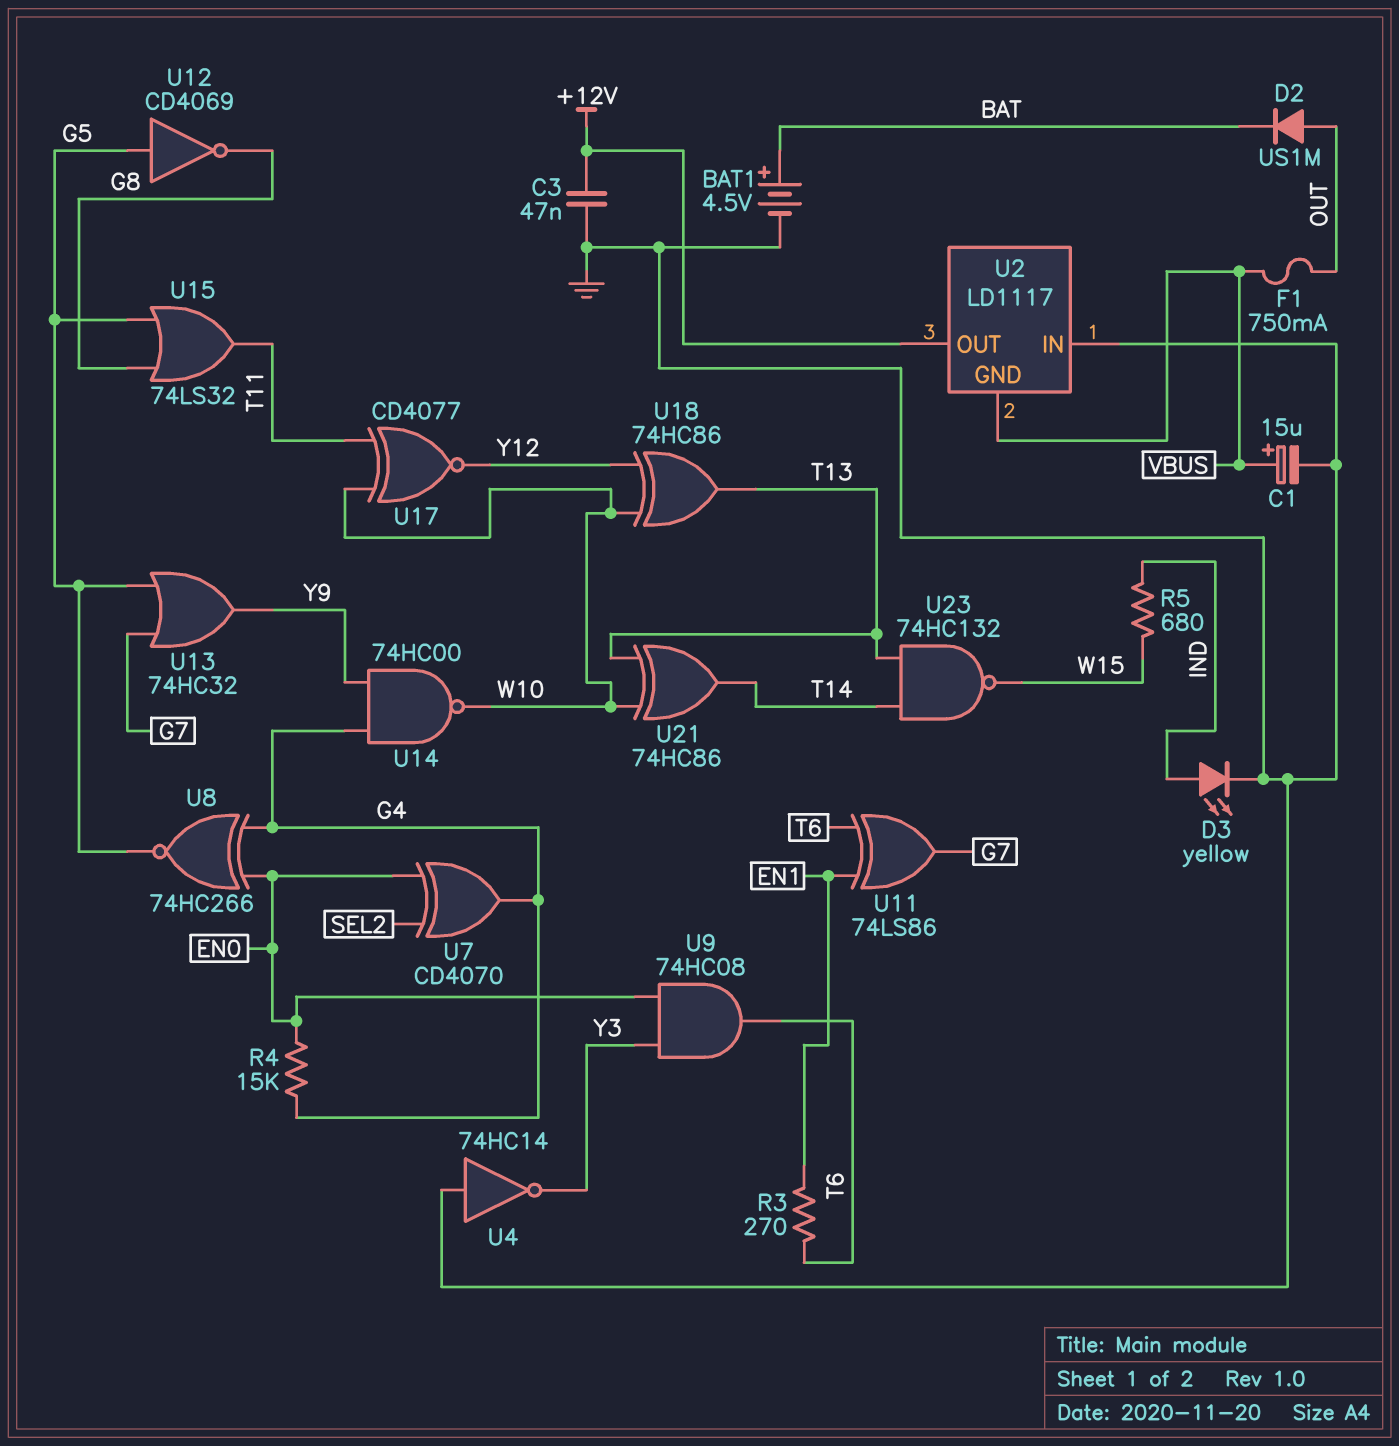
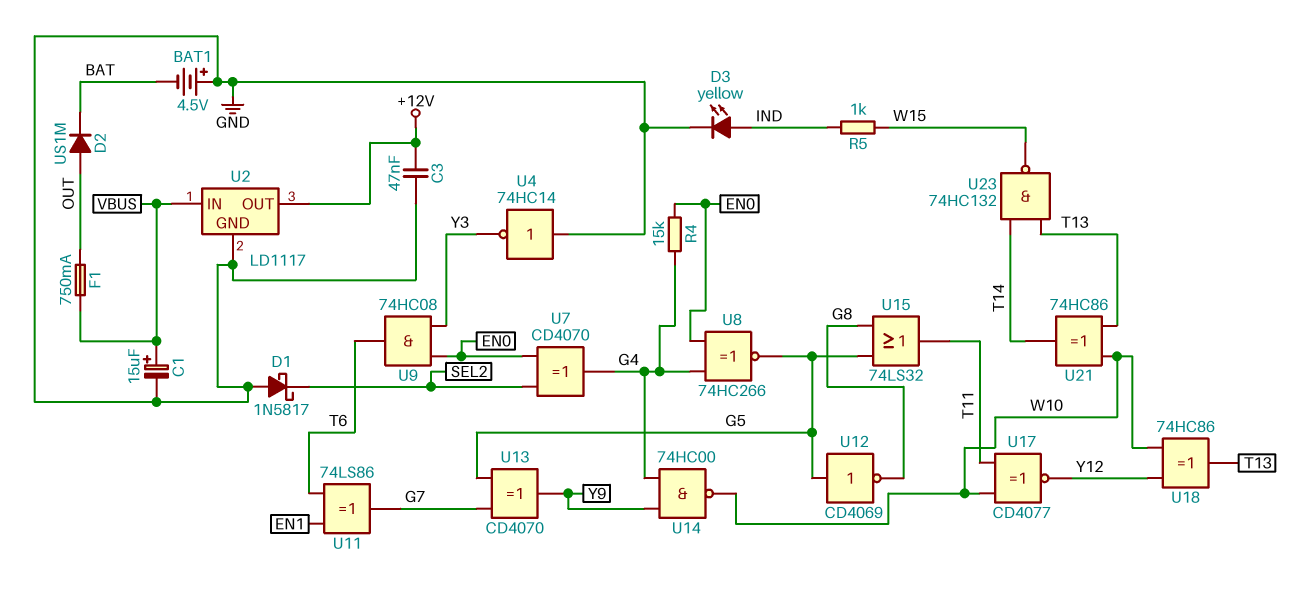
BAT1: 4.5V (plus BAT, minus GND) -> 4.5V (plus GND, minus BAT)
D1: none -> schottky 1N5817 (A GND, K SEL2)
R3: 270 (EN1, T6) -> none
R5: 680 (IND, W15) -> 1k (IND, W15)
U2 pin GND: VBUS -> GND
U2 pin IN: GND -> VBUS
U13: OR 74HC32 (in G5, in G7, out Y9) -> XOR CD4070 (in G5, in G7, out Y9)

